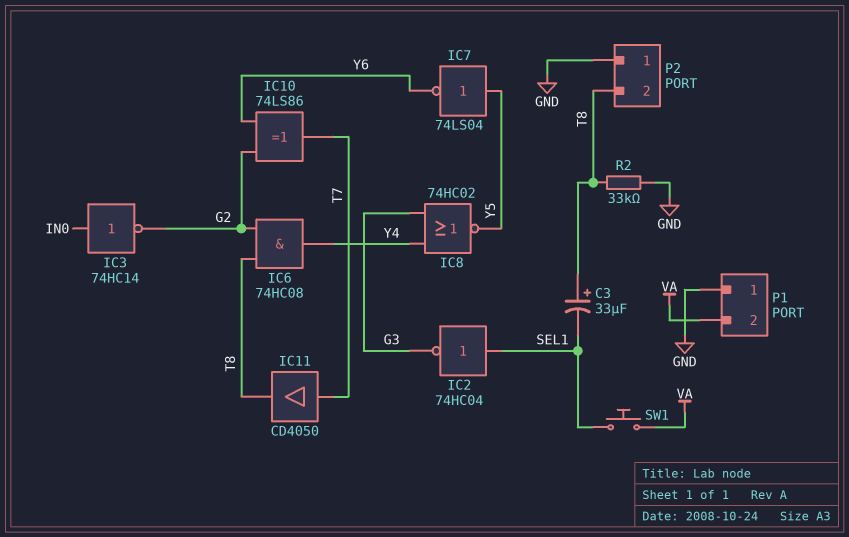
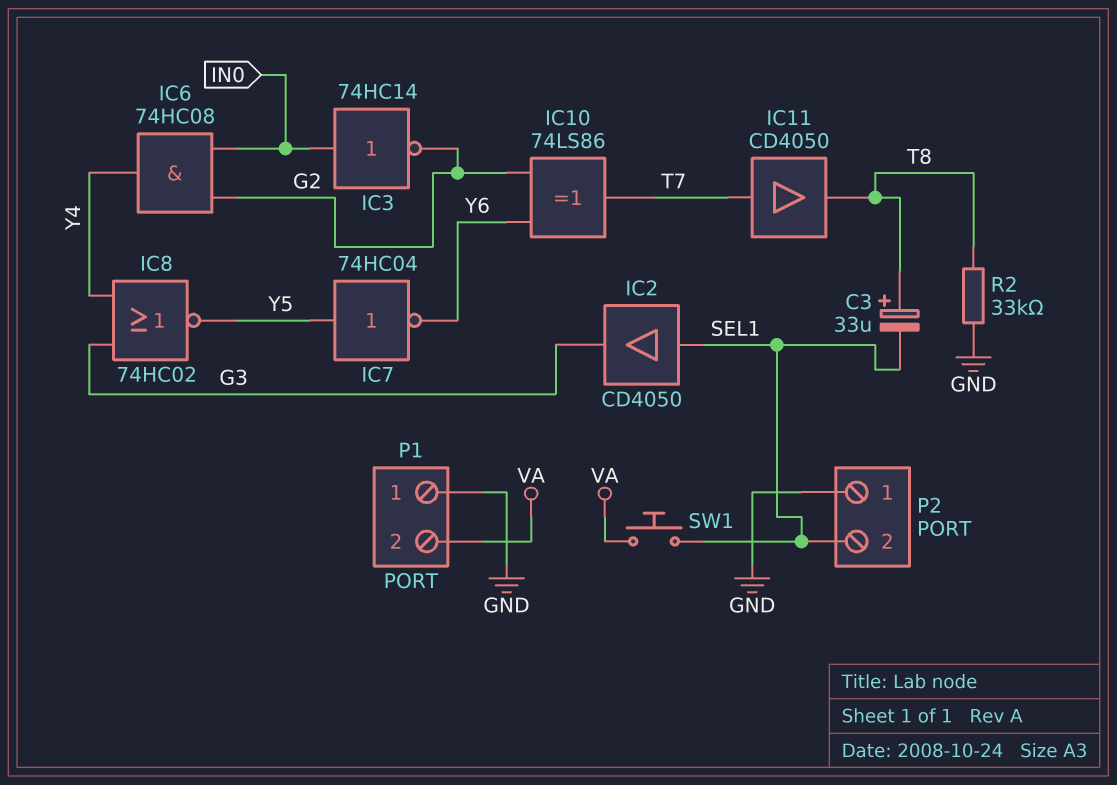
IC2: NOT 74HC04 (in SEL1, out G3) -> buffer CD4050 (in SEL1, out G3)
IC6: AND 74HC08 (in G2, in T8, out Y4) -> AND 74HC08 (in G2, in IN0, out Y4)
IC7: NOT 74LS04 (in Y5, out Y6) -> NOT 74HC04 (in Y5, out Y6)
P2 pin 2: T8 -> SEL1

